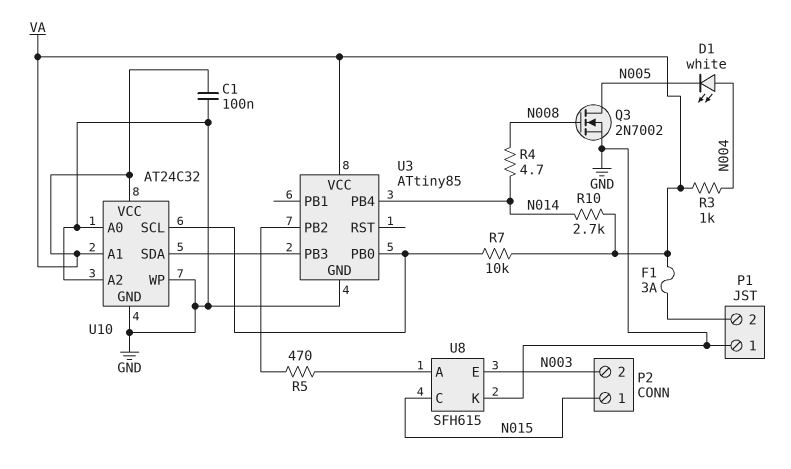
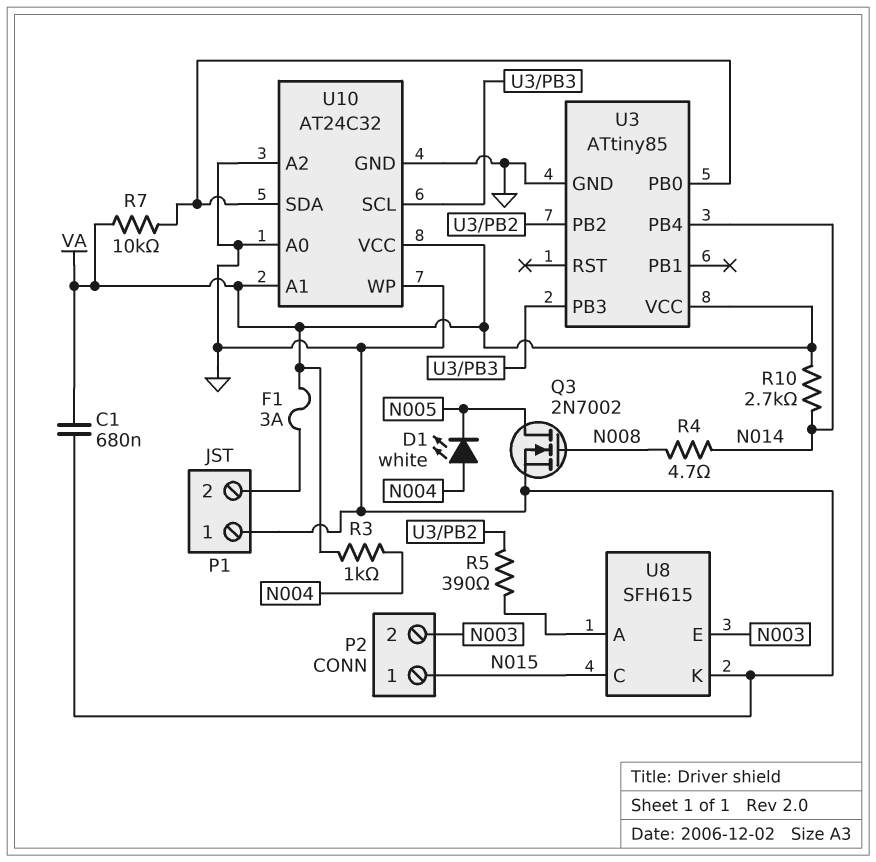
C1: 100nF (GND, VA) -> 680nF (GND, VA)
R5: 470 (U3/PB2, U8/A) -> 390 (U3/PB2, U8/A)
U10 pin SCL: U3/PB0 -> U3/PB3
U10 pin SDA: U3/PB3 -> U3/PB0

